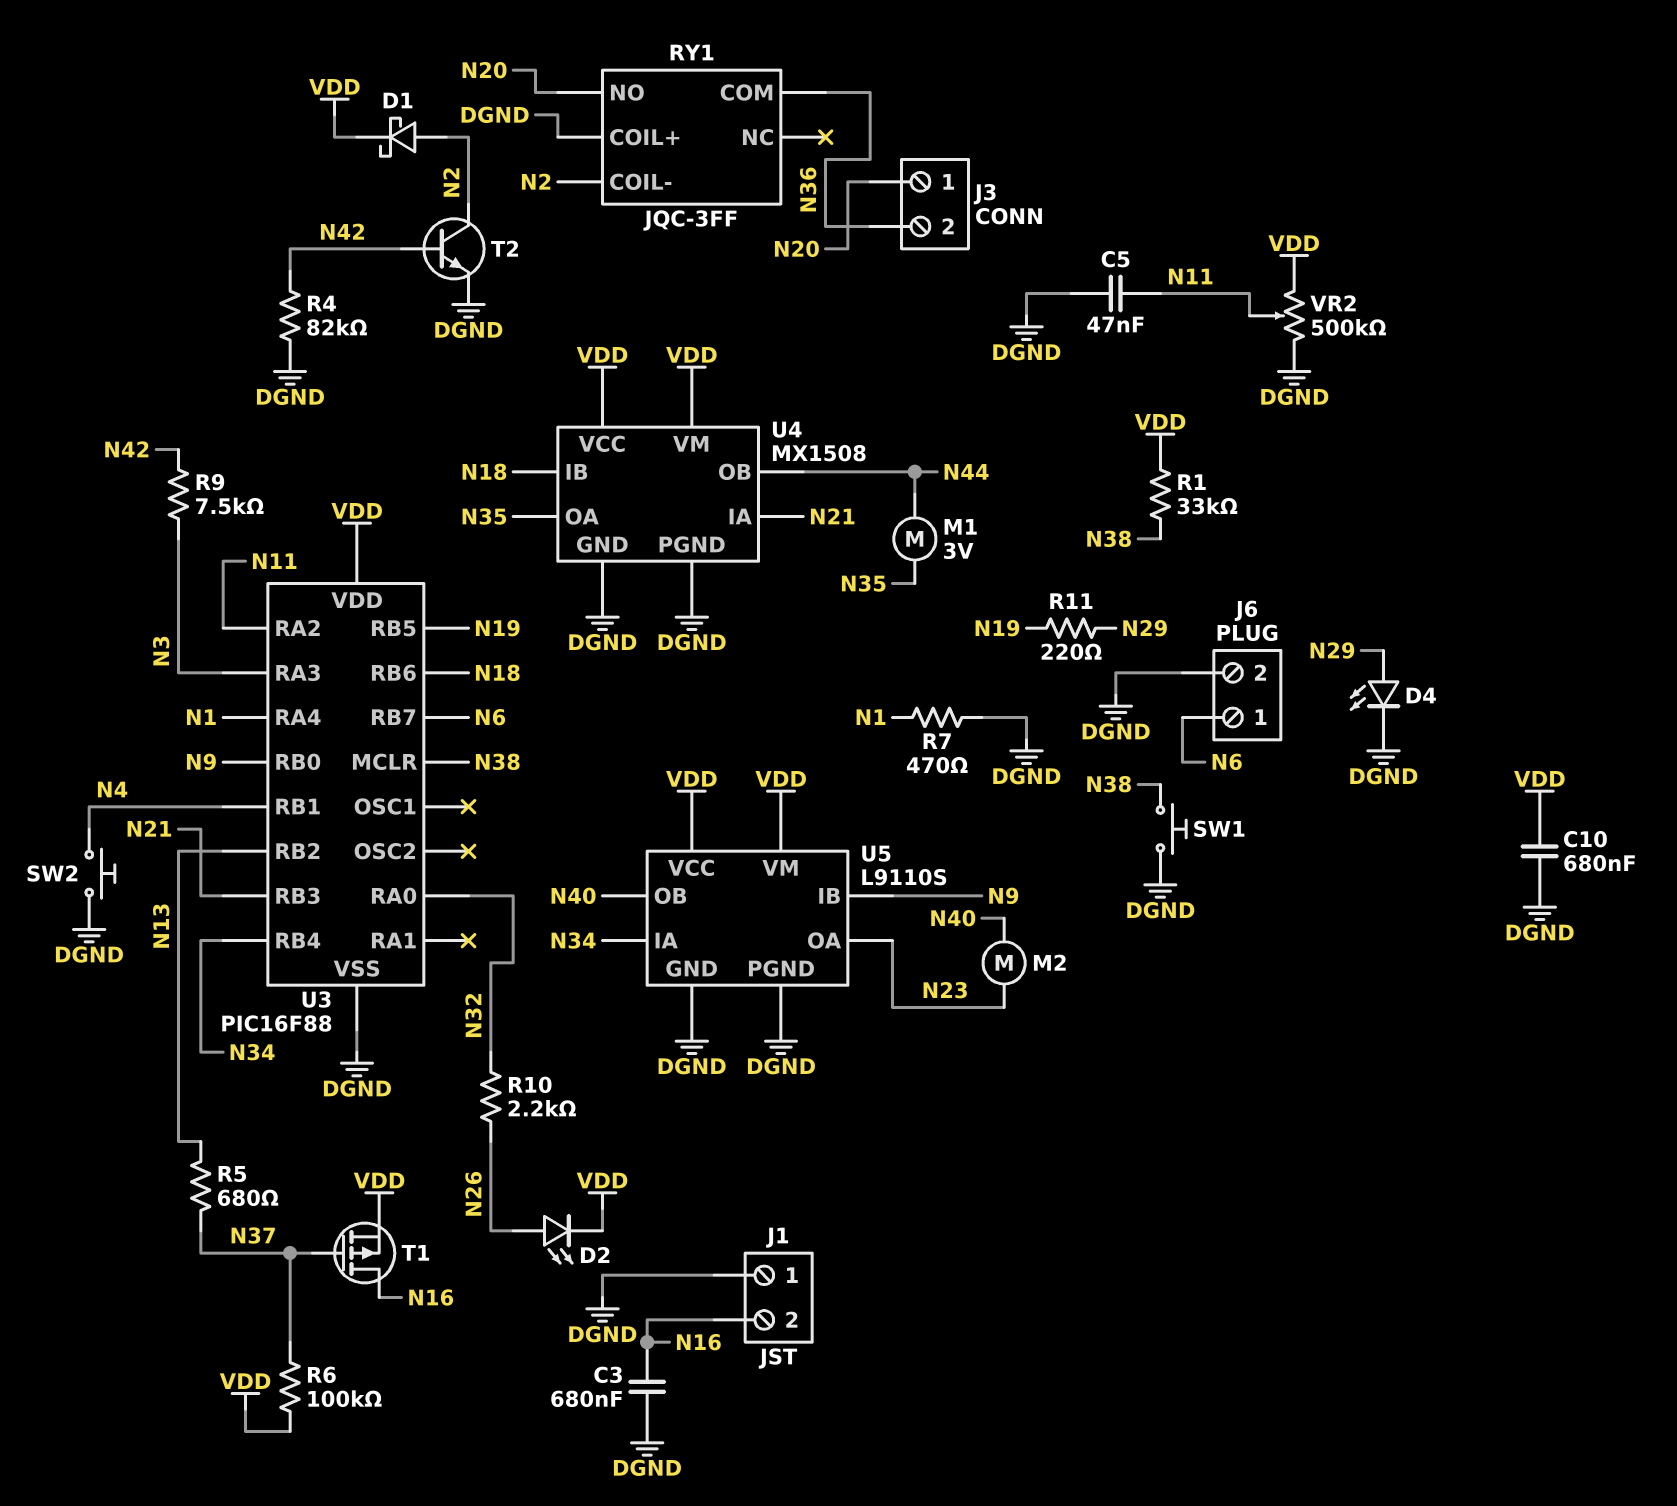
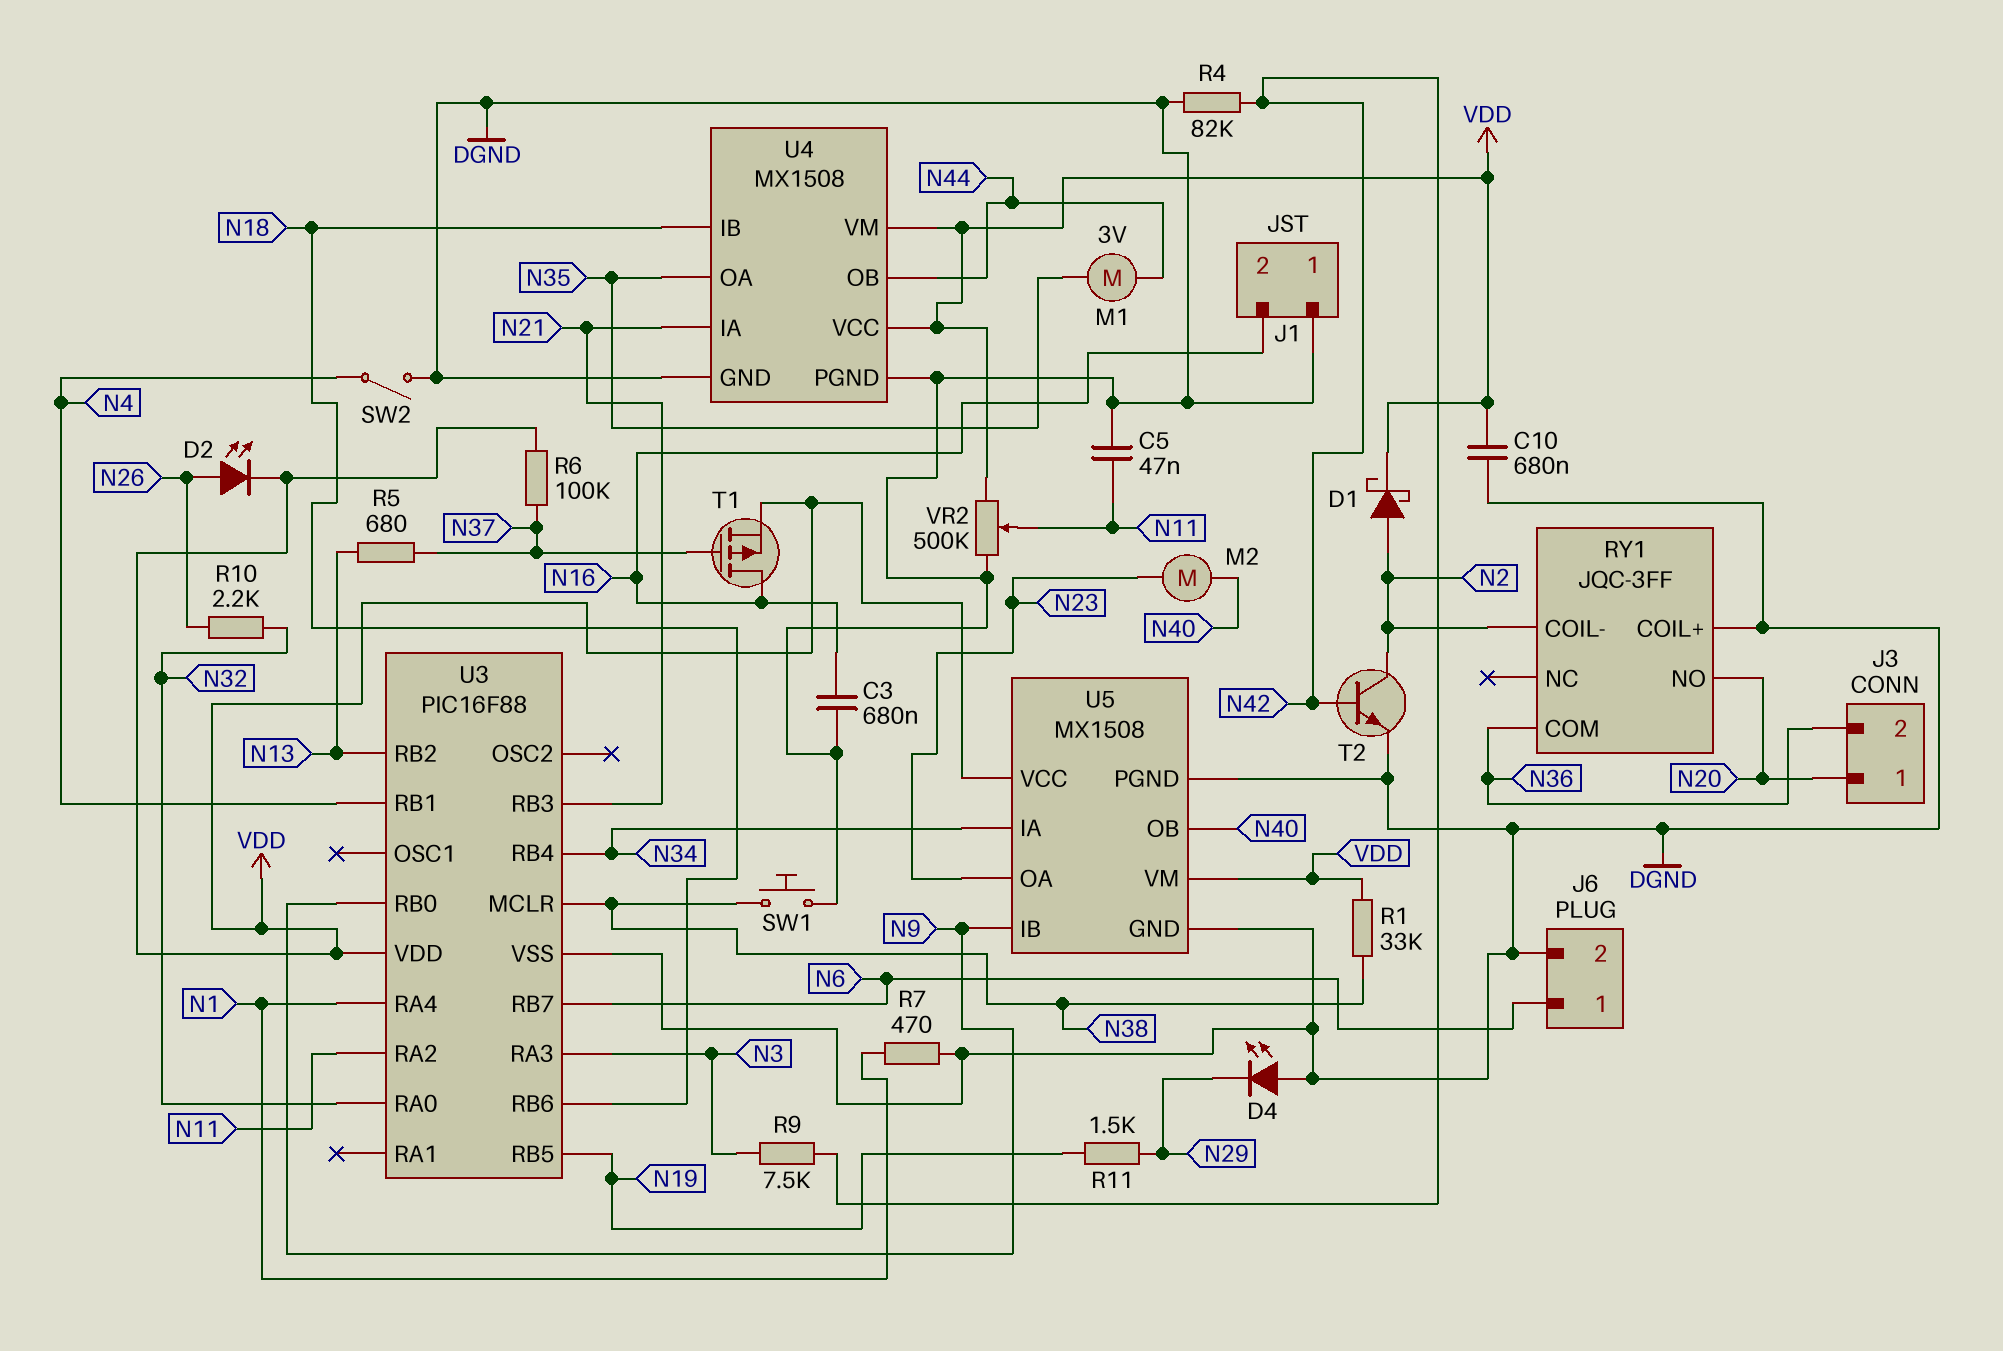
D4: LED (A N29, K DGND) -> LED (A DGND, K N29)
R11: 220 (N19, N29) -> 1.5k (N19, N29)
SW2: button (DGND, N4) -> switch (DGND, N4)
U5: L9110S -> MX1508

